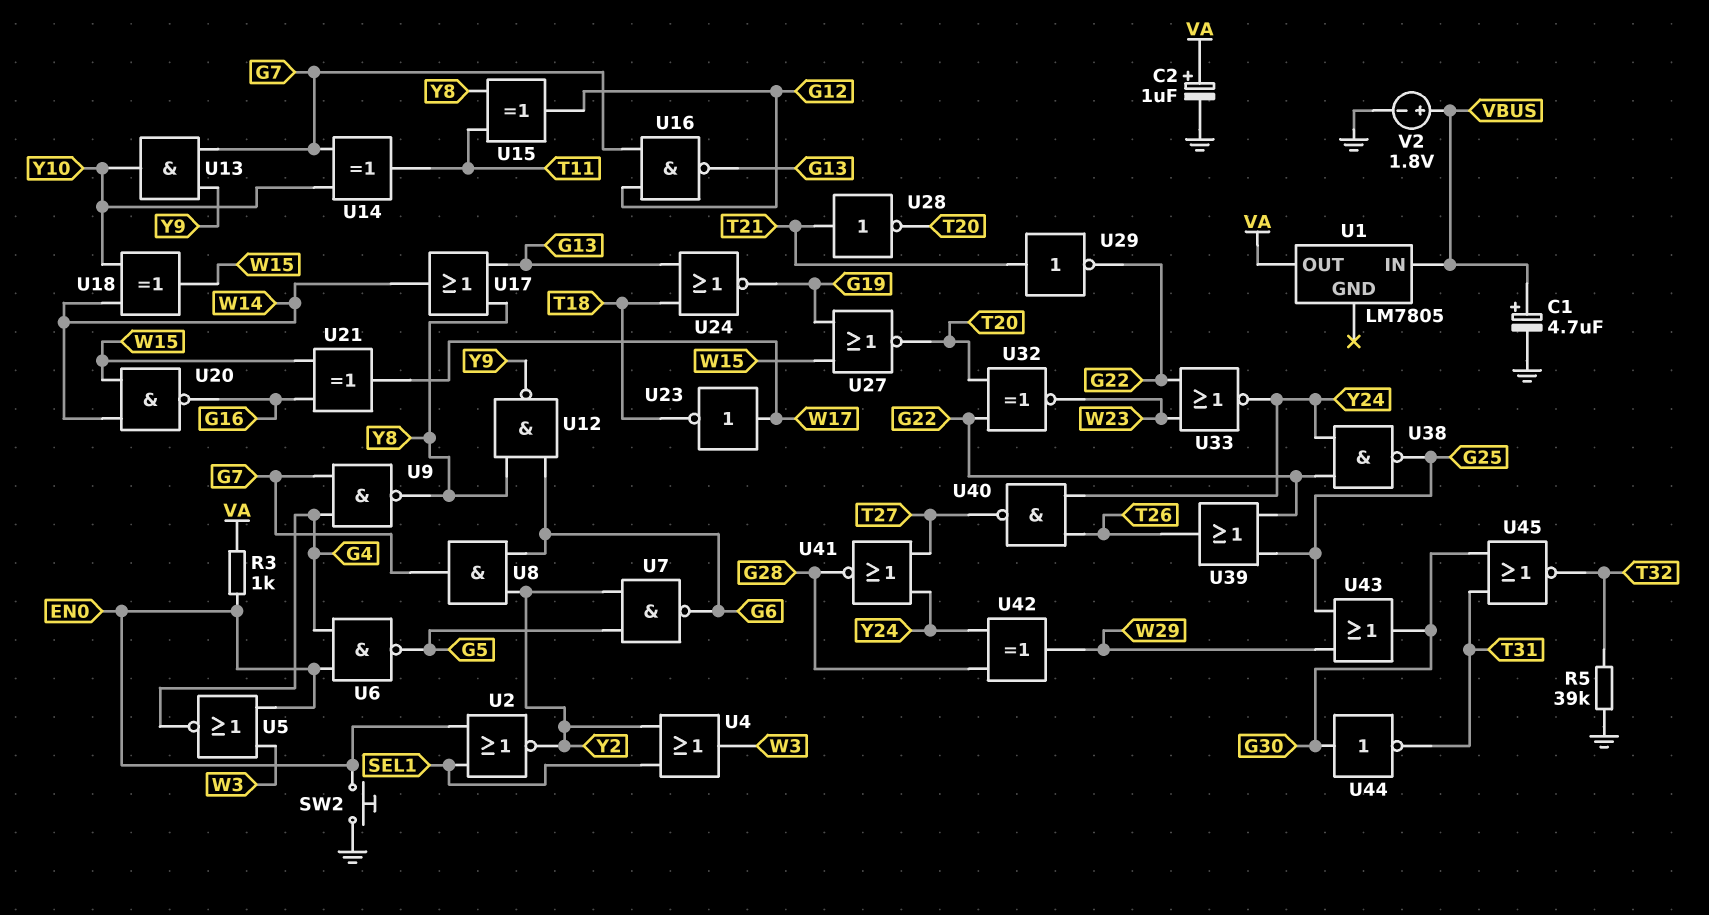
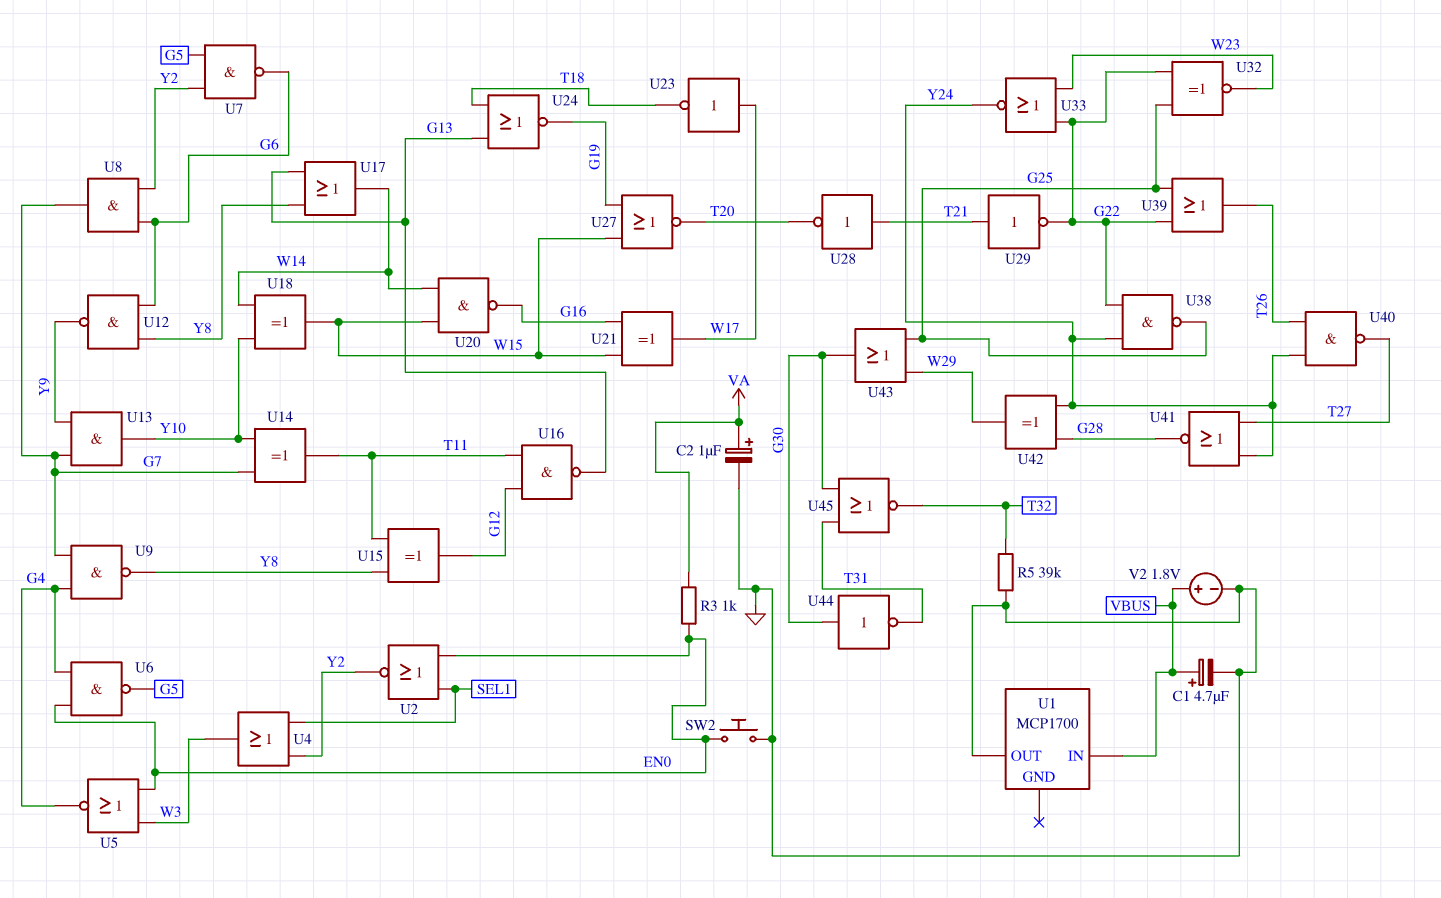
U1: LM7805 -> MCP1700
U1 pin OUT: VA -> GND
U16: NAND (in G7, in G12, out G13) -> NAND (in G12, in T11, out G13)
U32: XNOR (in G22, in T20, out W23) -> XNOR (in G22, in G25, out W23)

